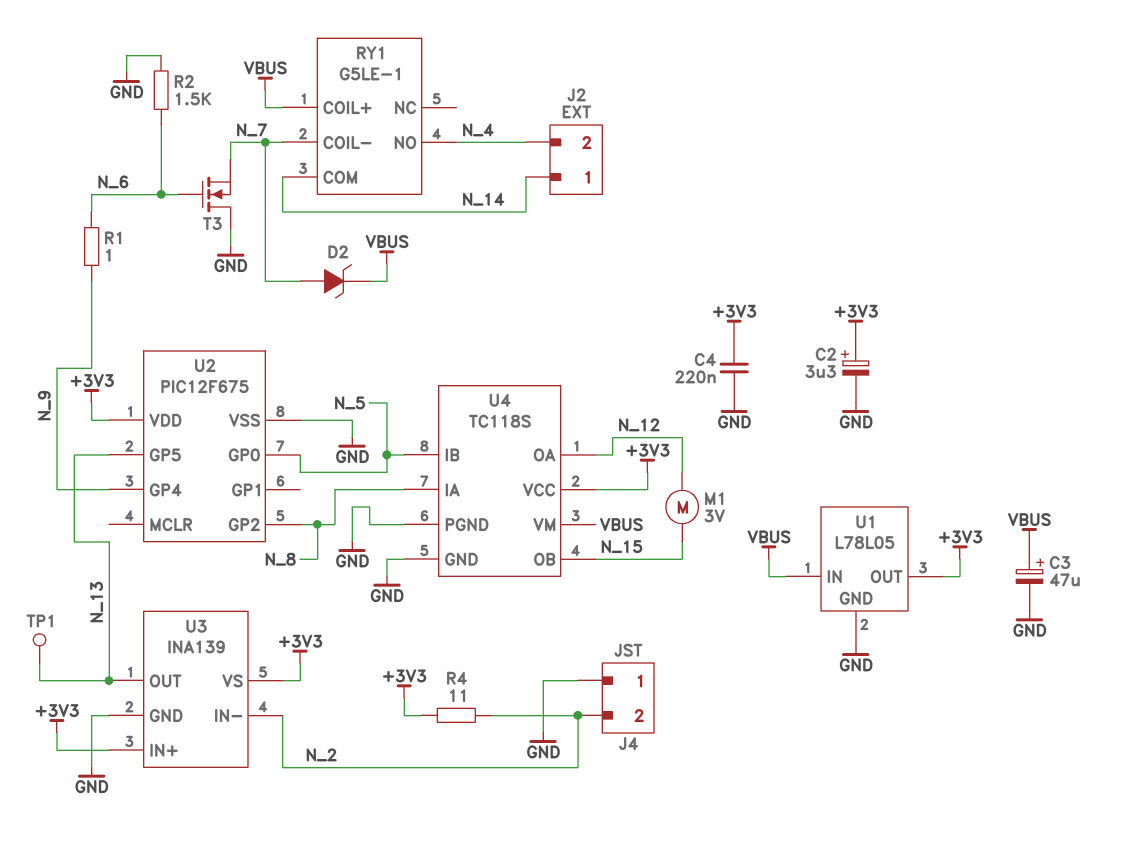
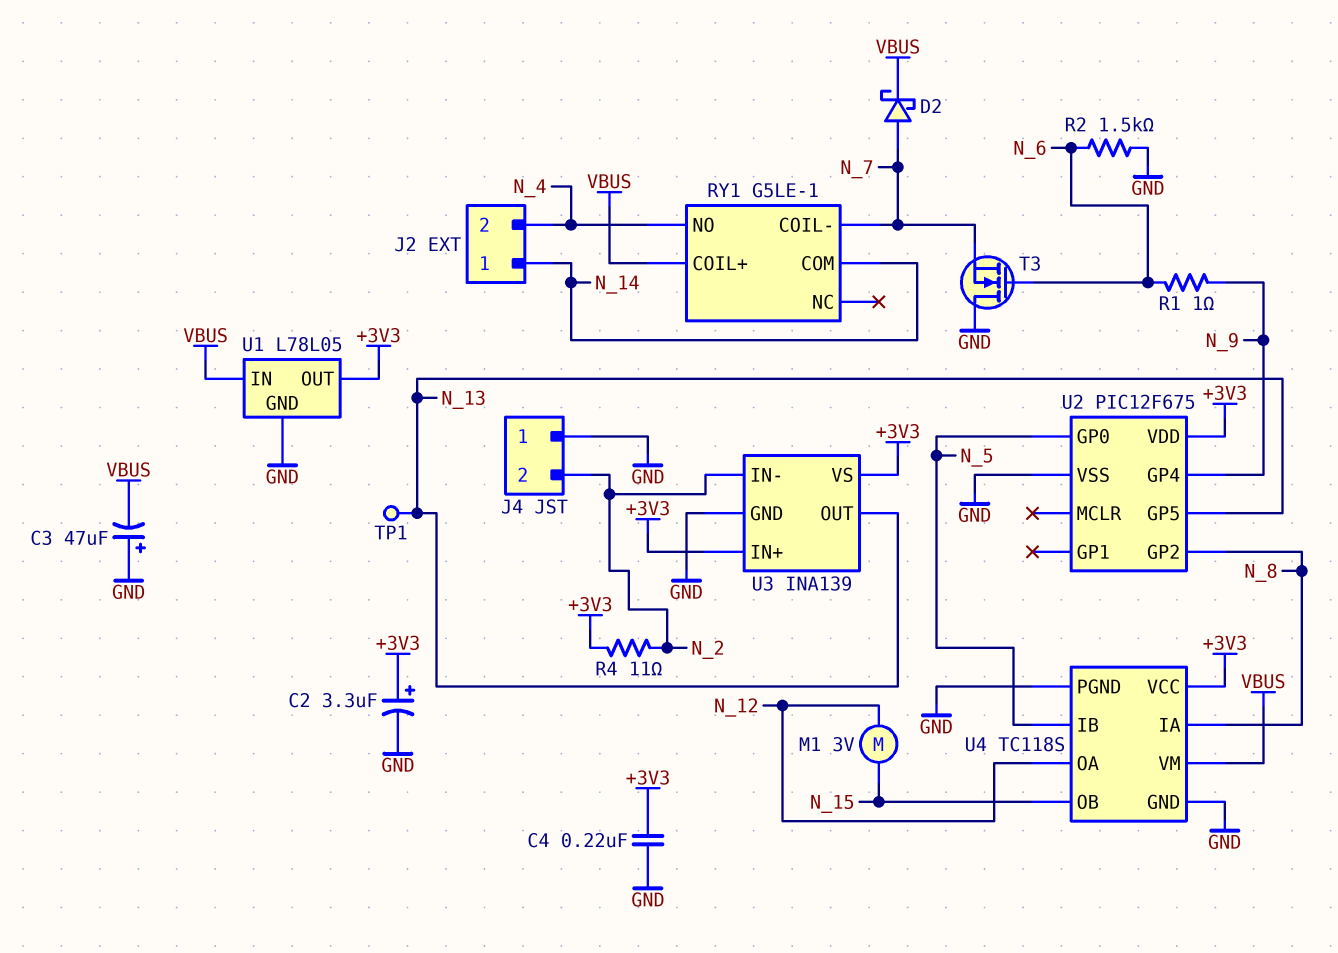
C3: 47uF (plus VBUS, minus GND) -> 47uF (plus GND, minus VBUS)
D2: zener (A N_7, K VBUS) -> schottky (A N_7, K VBUS)

